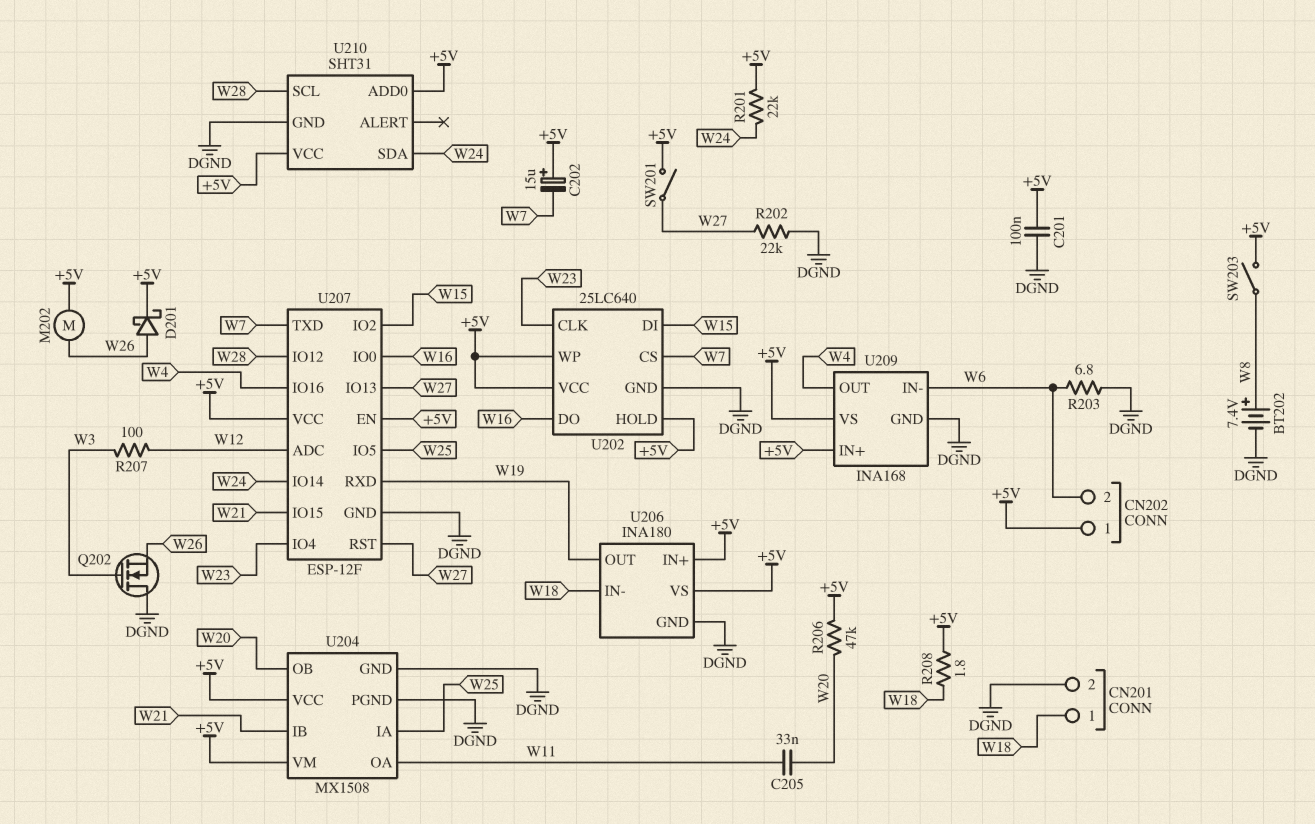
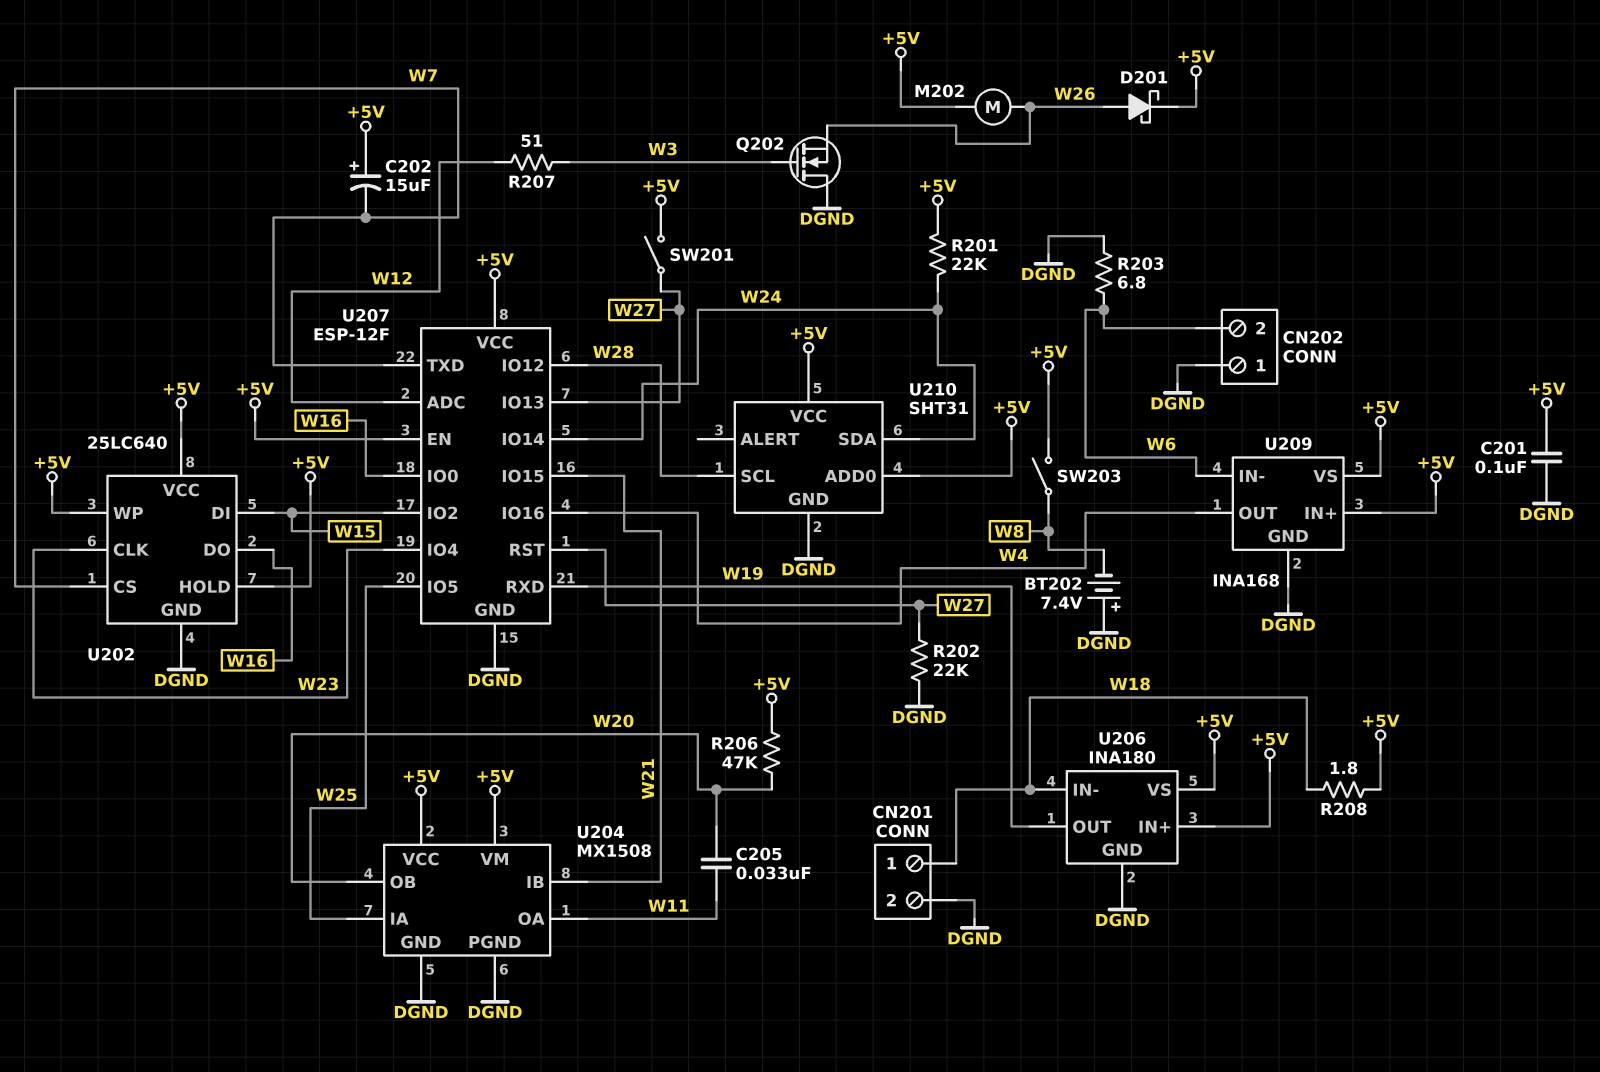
BT202: 7.4V (plus W8, minus DGND) -> 7.4V (plus DGND, minus W8)
CN202 pin 1: +5V -> DGND
R207: 100 (W3, W12) -> 51 (W3, W12)

